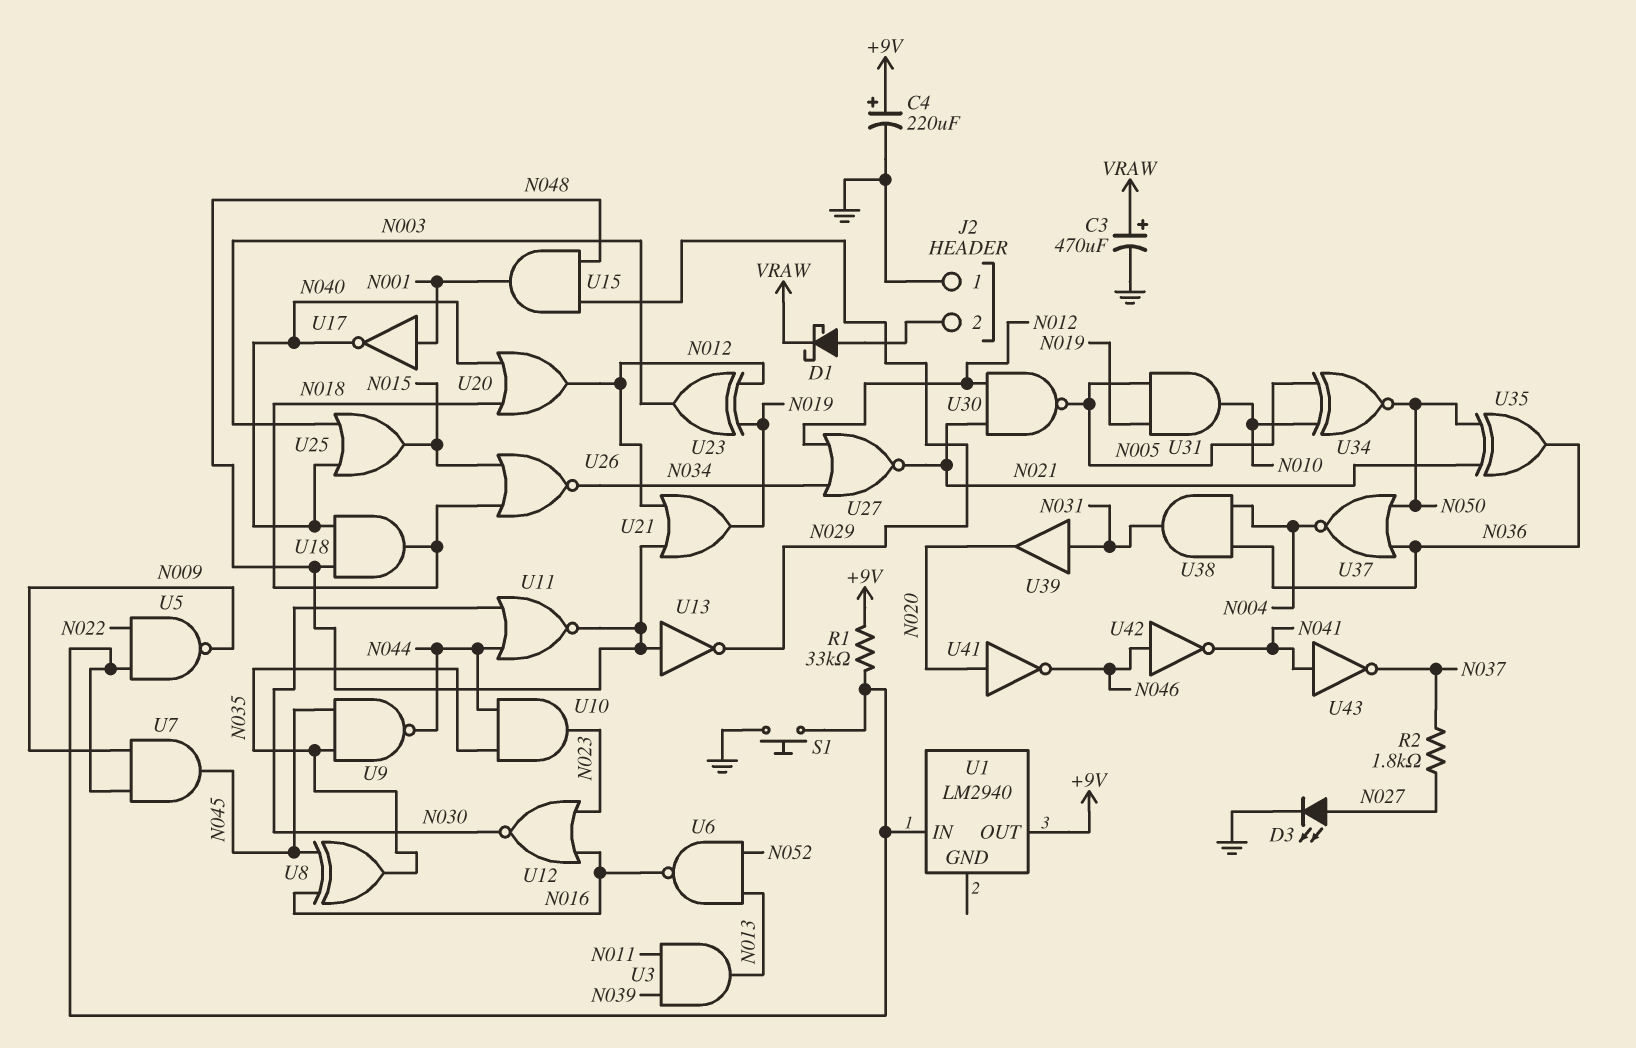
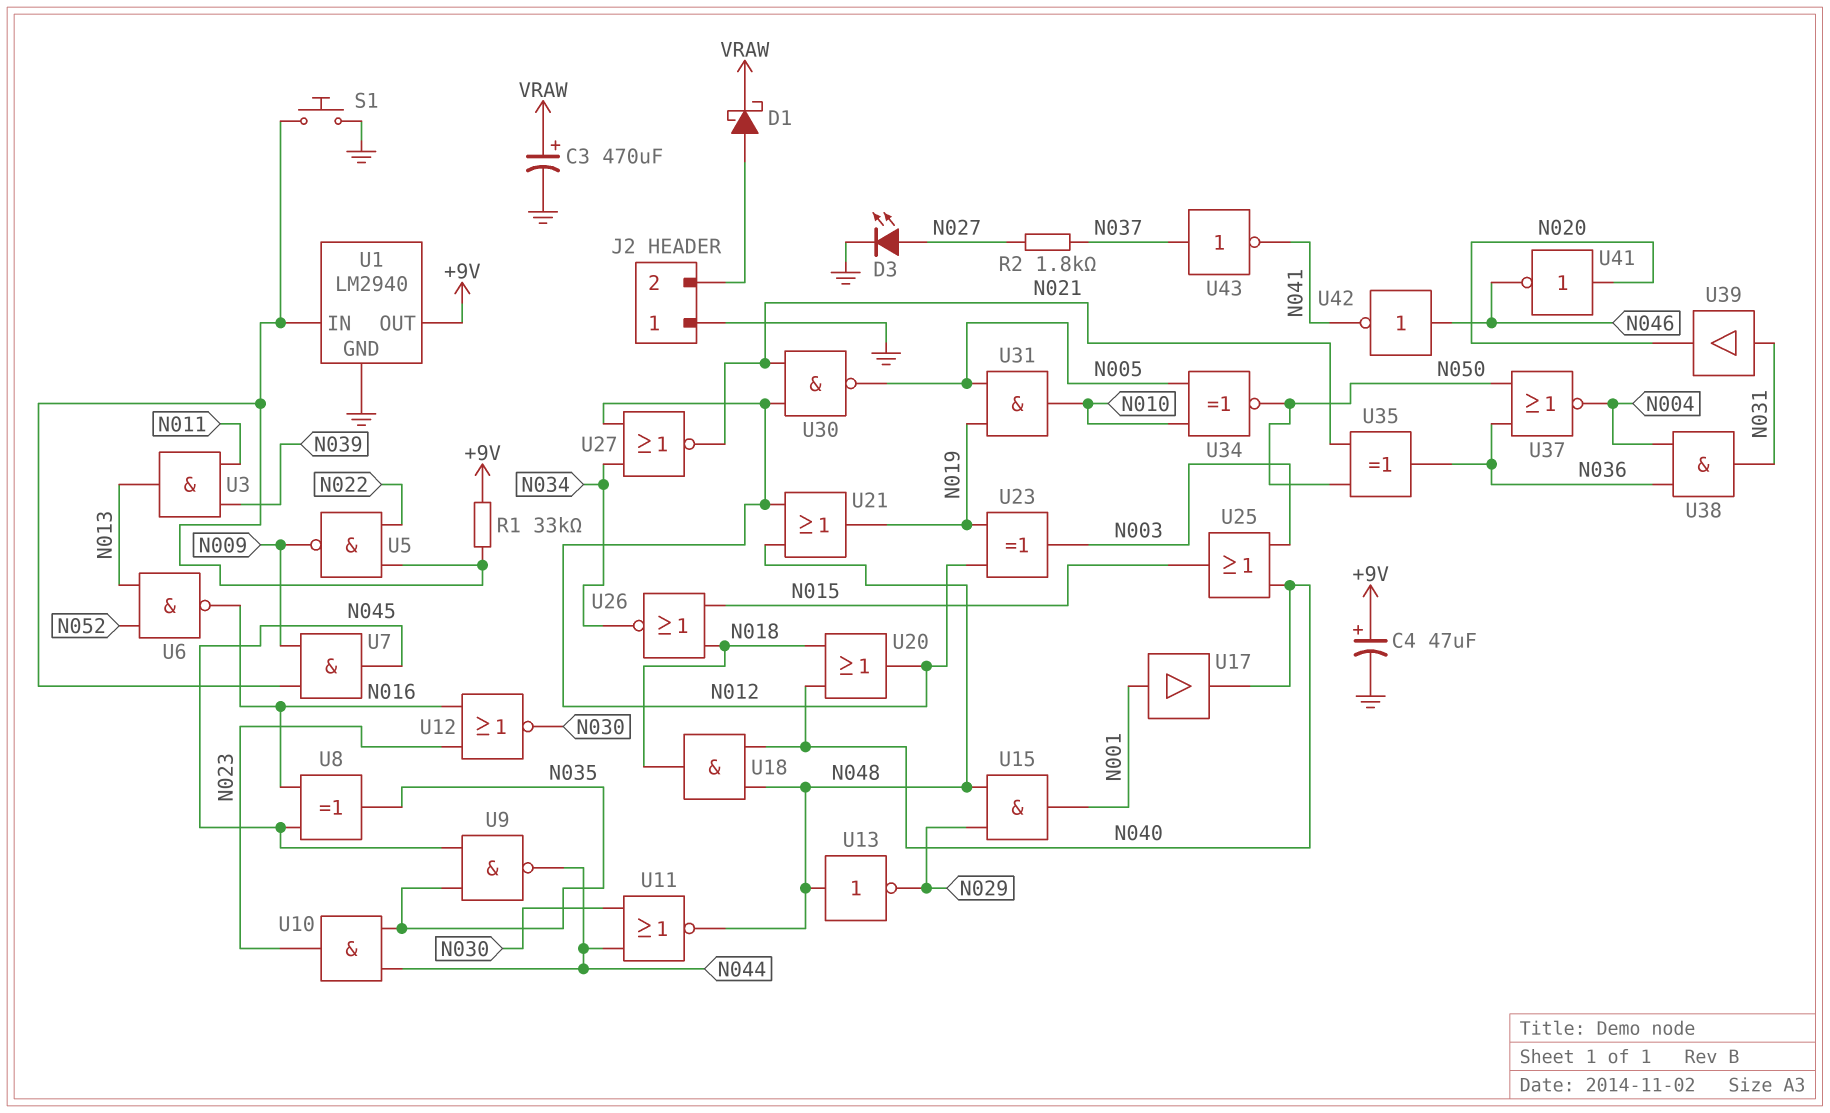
C4: 220uF (plus +9V, minus GND) -> 47uF (plus +9V, minus GND)
U1 pin GND: none -> GND
U17: NOT (in N001, out N040) -> buffer (in N001, out N040)
U43: NOT (in N041, out N037) -> NOT (in N037, out N041)

